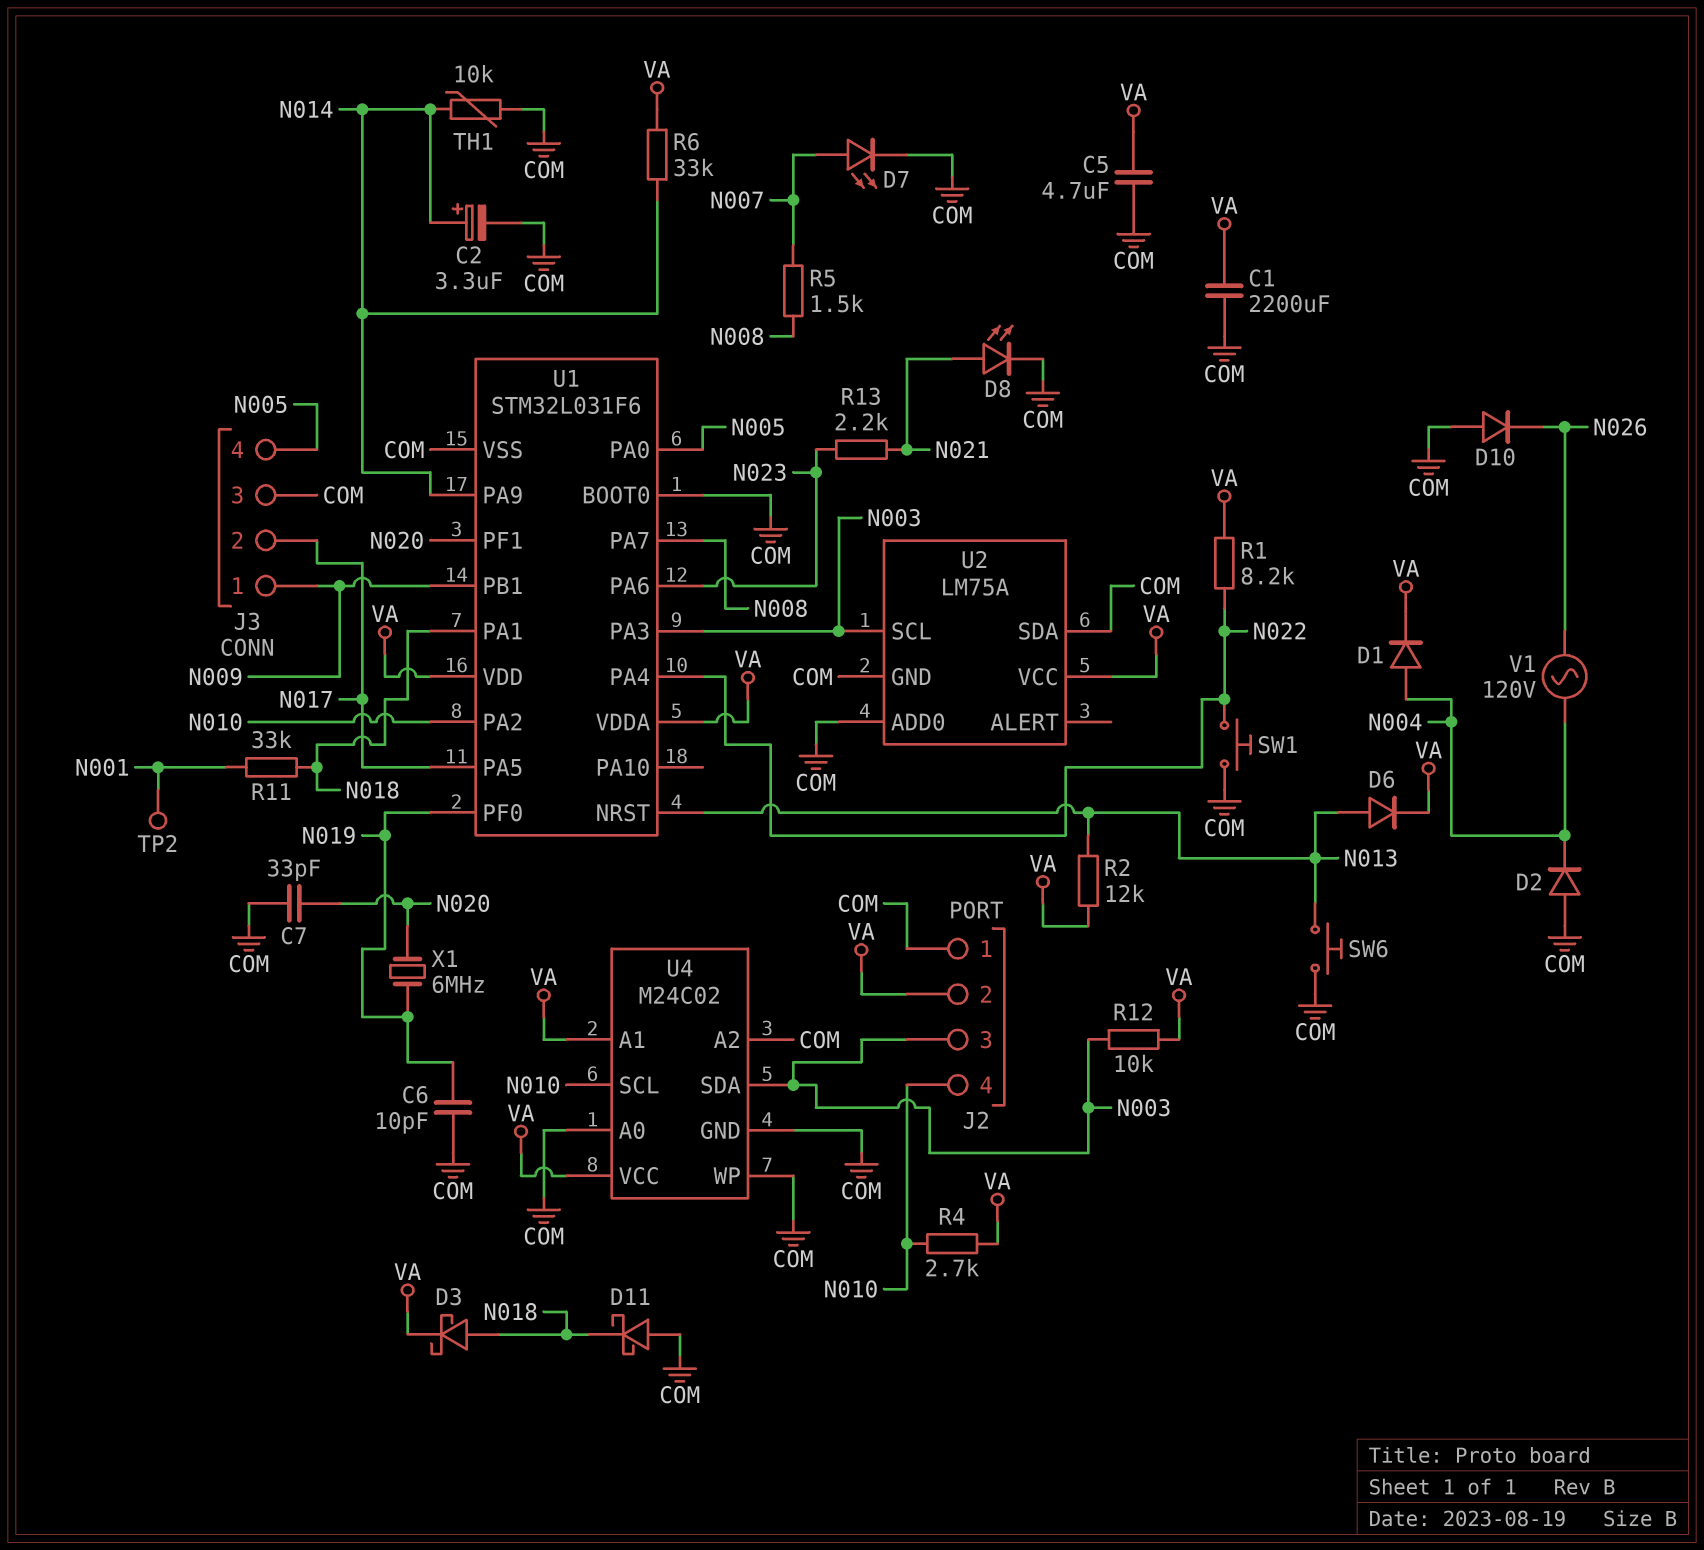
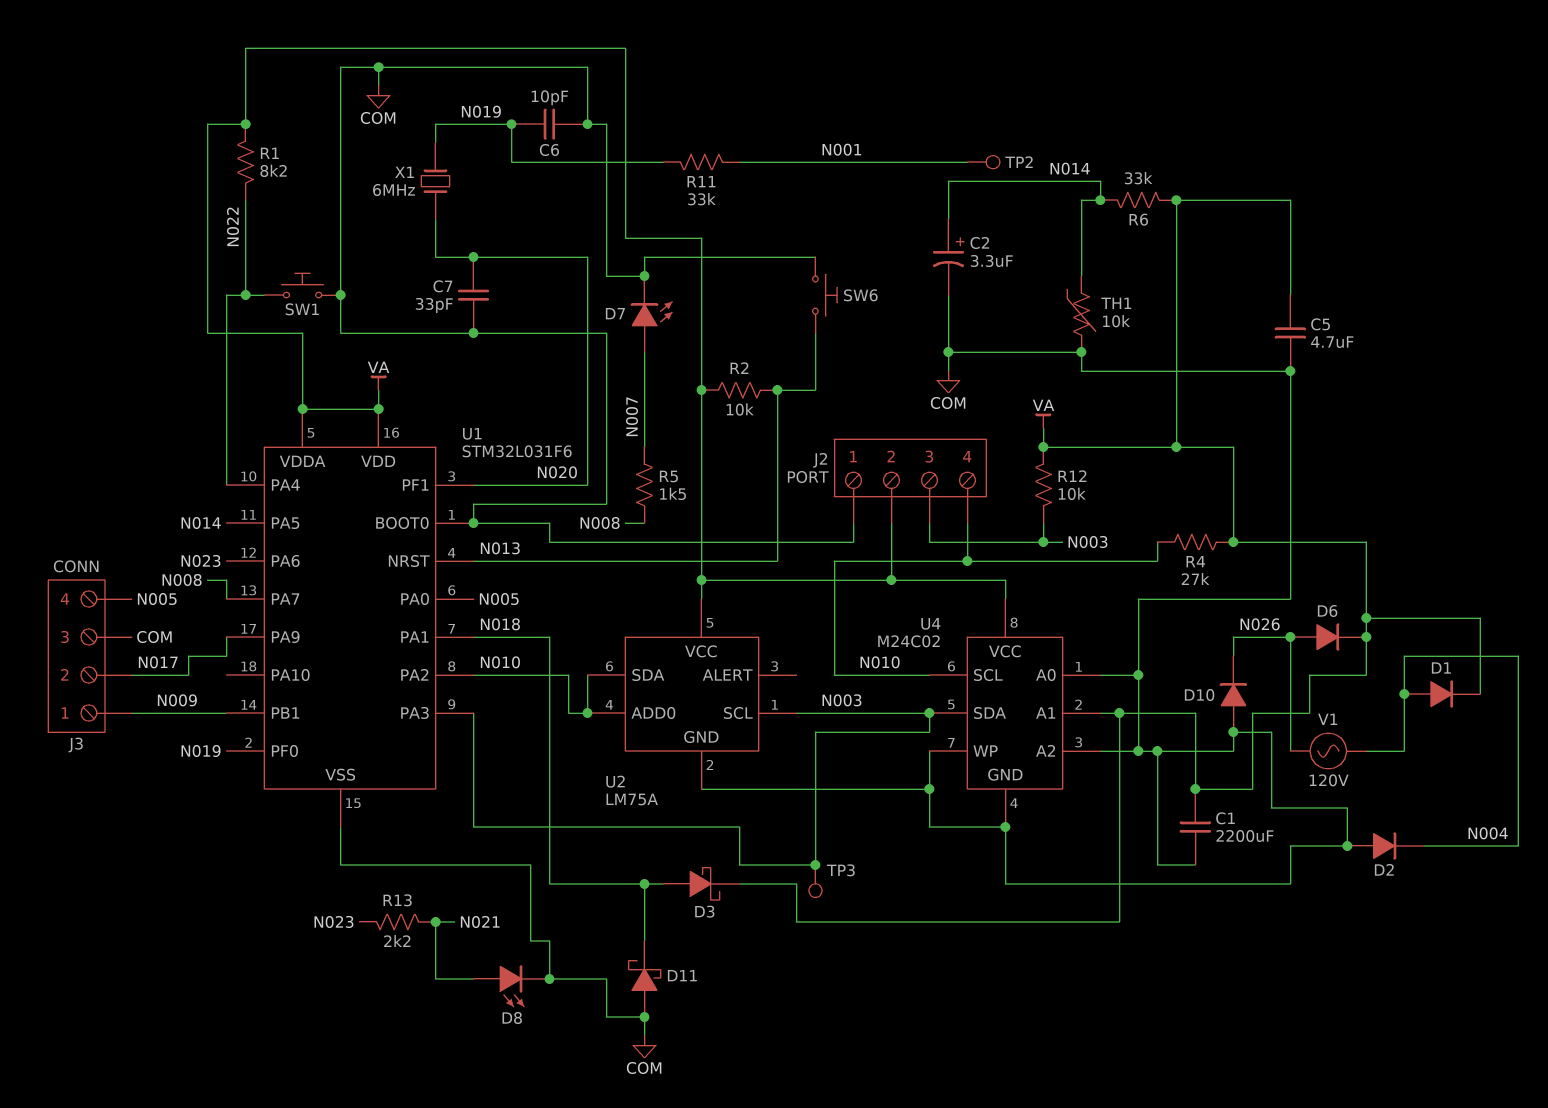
D6: diode (A N013, K VA) -> diode (A N026, K VA)
R2: 12k (N013, VA) -> 10k (N013, VA)
R4: 2.7k (N010, VA) -> 27k (N010, VA)
R11: 33k (N001, N018) -> 33k (N001, N019)
TP3: none -> test point (N003)
U1 pin PA5: N017 -> N014
U1 pin PA9: N014 -> N017
U2 pin ADD0: COM -> N010
U2 pin SDA: COM -> N010

